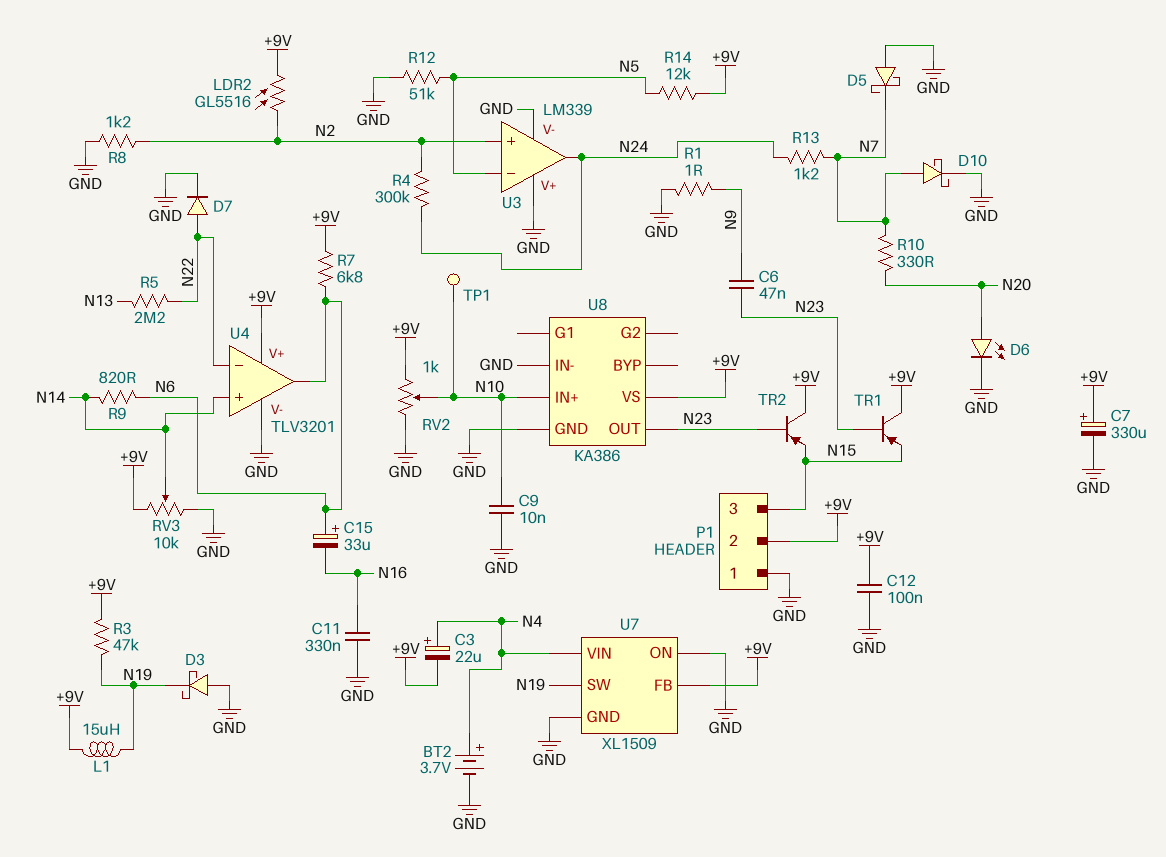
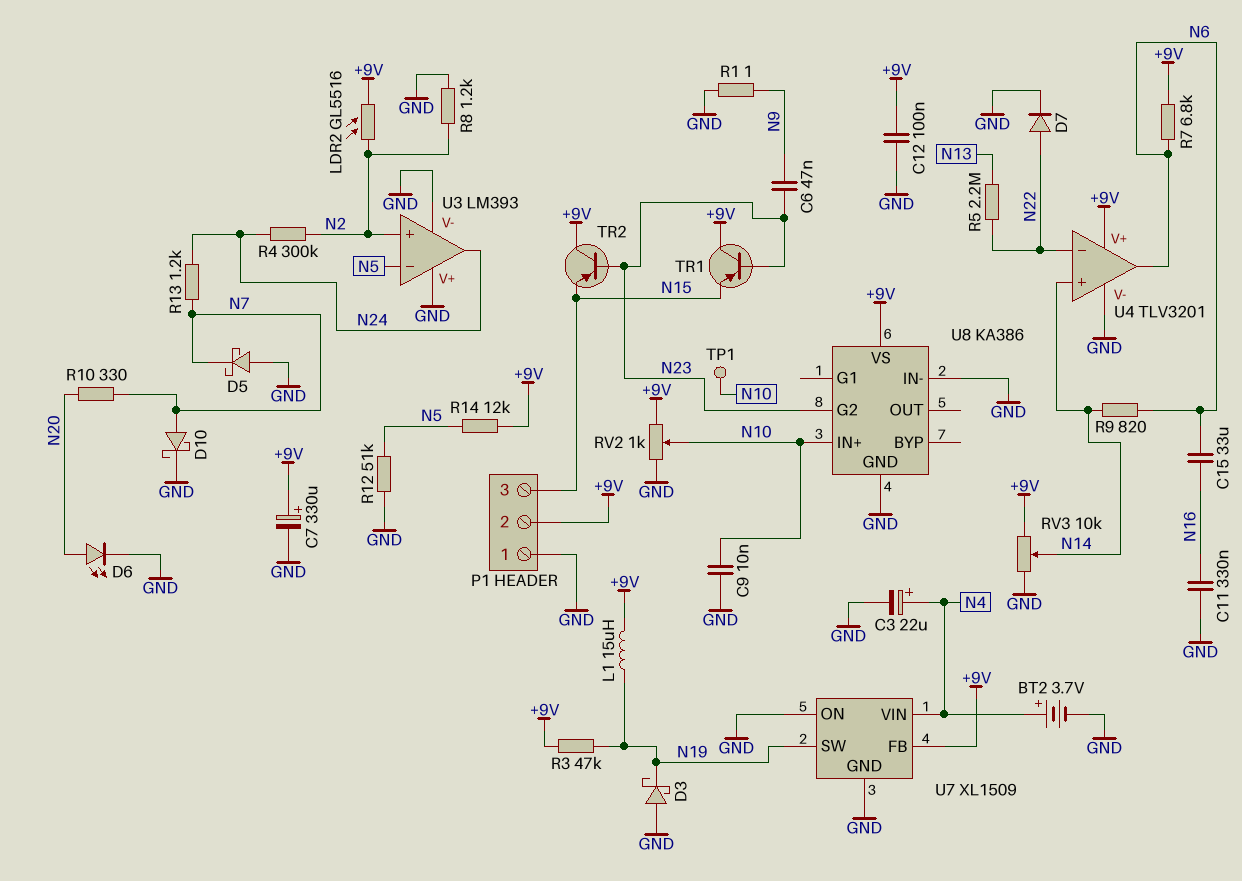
C3: 22uF (plus N4, minus +9V) -> 22uF (plus N4, minus GND)
C15: 33uF (plus N6, minus N16) -> 33uF (N6, N16)
U3: LM339 -> LM393
U8 pin G2: none -> N23
U8 pin OUT: N23 -> none

